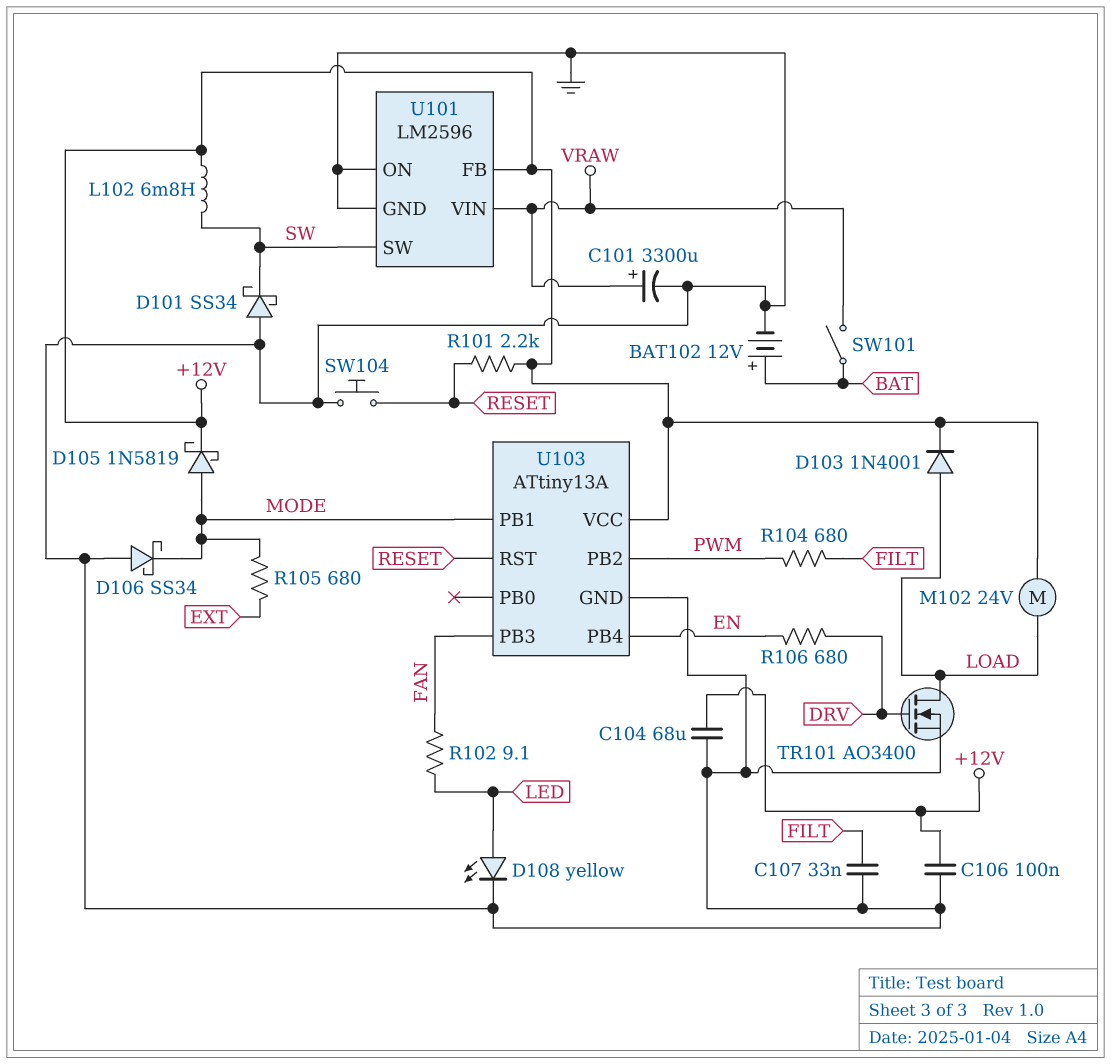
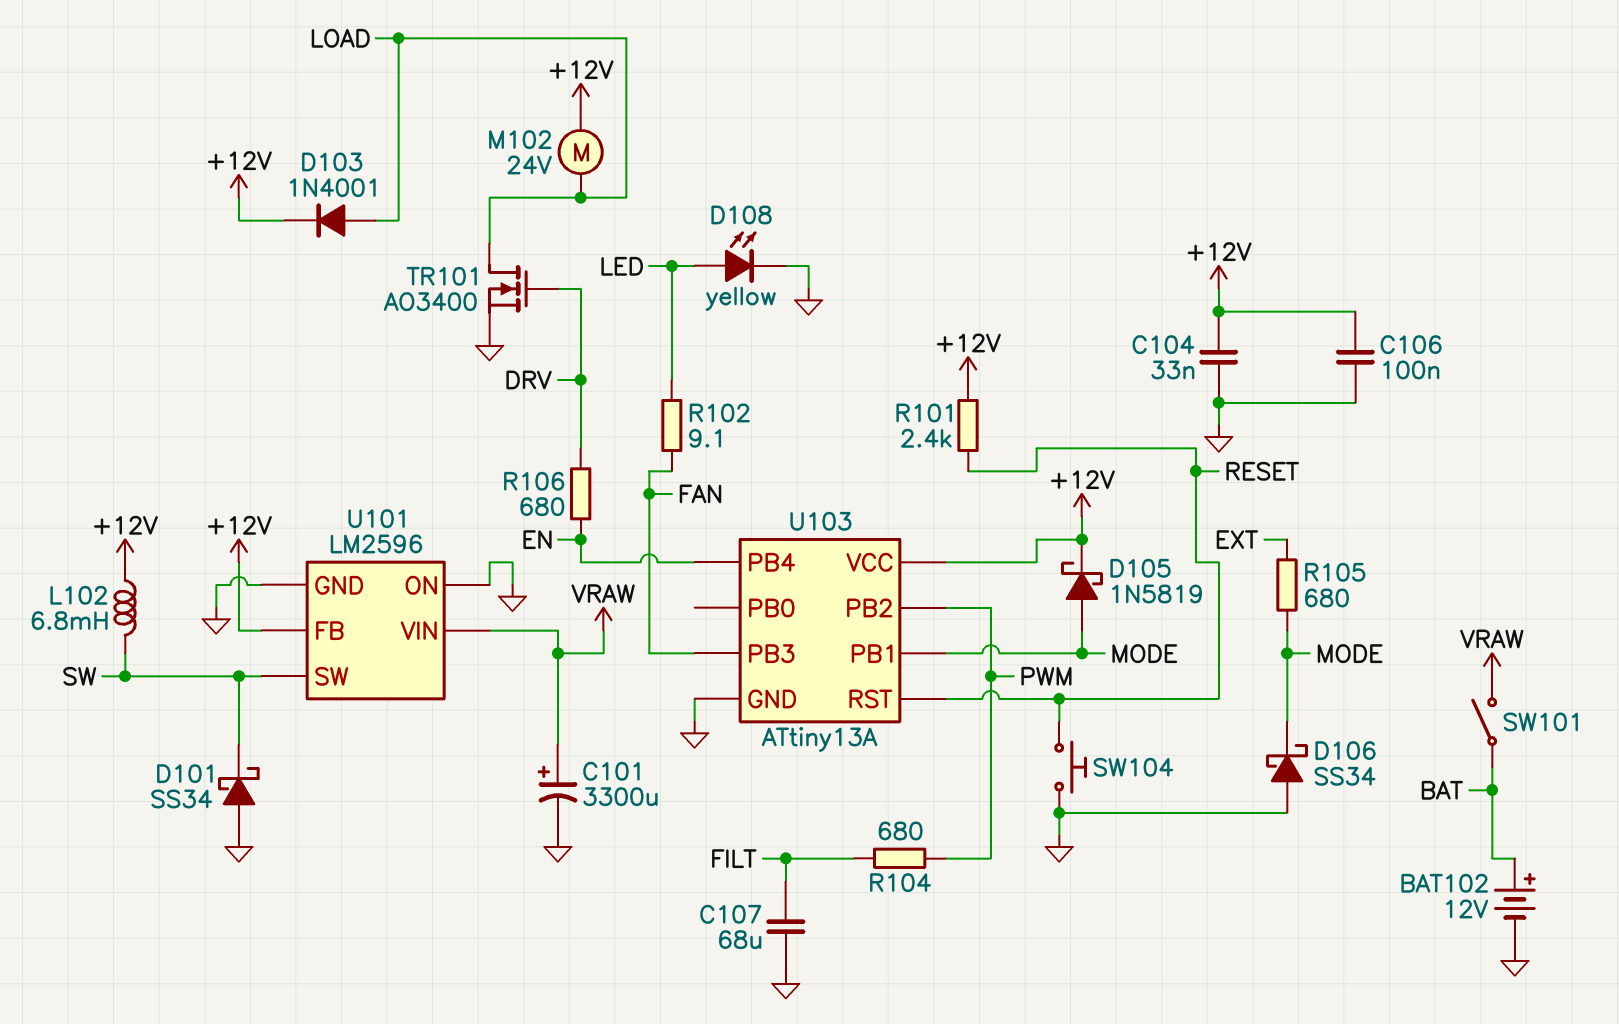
C104: 68uF (+12V, GND) -> 33nF (+12V, GND)
C107: 33nF (FILT, GND) -> 68uF (FILT, GND)
R101: 2.2k (+12V, RESET) -> 2.4k (+12V, RESET)

